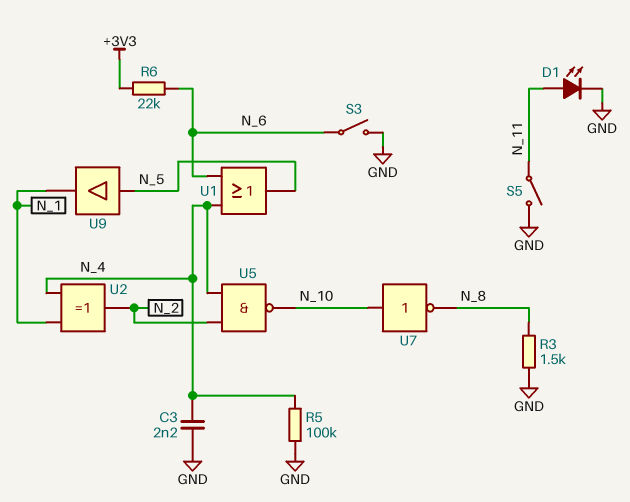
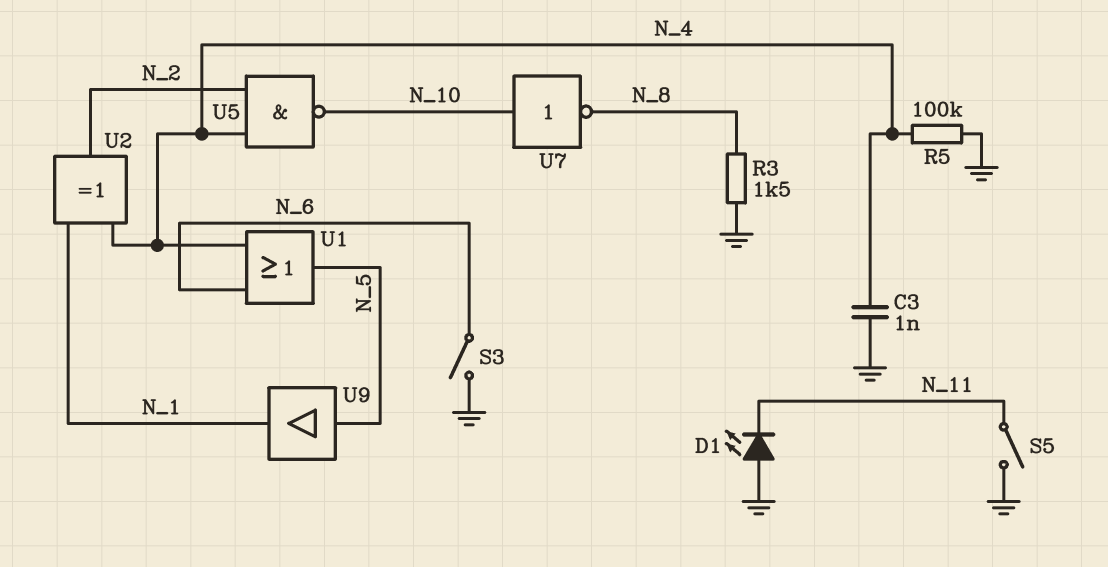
C3: 2.2nF (GND, N_4) -> 1nF (GND, N_4)
D1: LED (A N_11, K GND) -> LED (A GND, K N_11)
R6: 22k (+3V3, N_6) -> none

